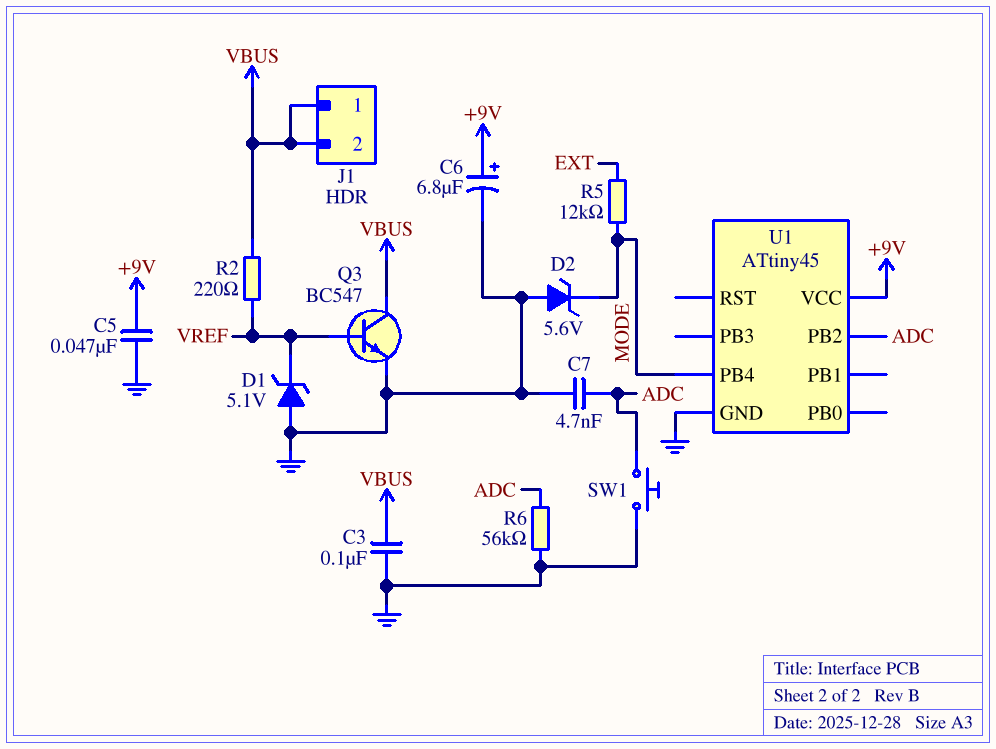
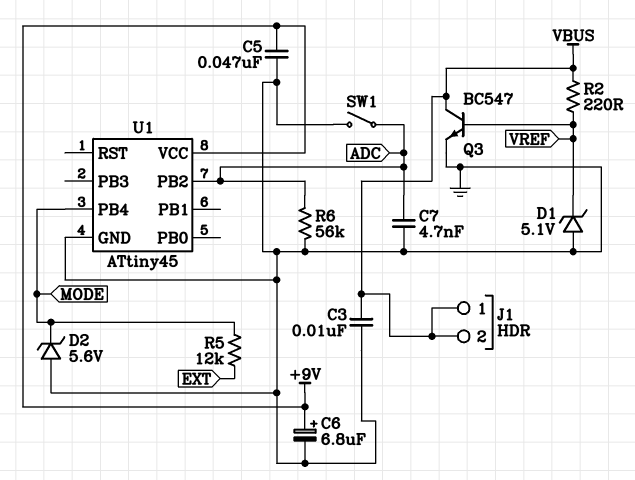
C3: 100nF (GND, VBUS) -> 10nF (GND, VBUS)
SW1: button (ADC, GND) -> switch (ADC, GND)

